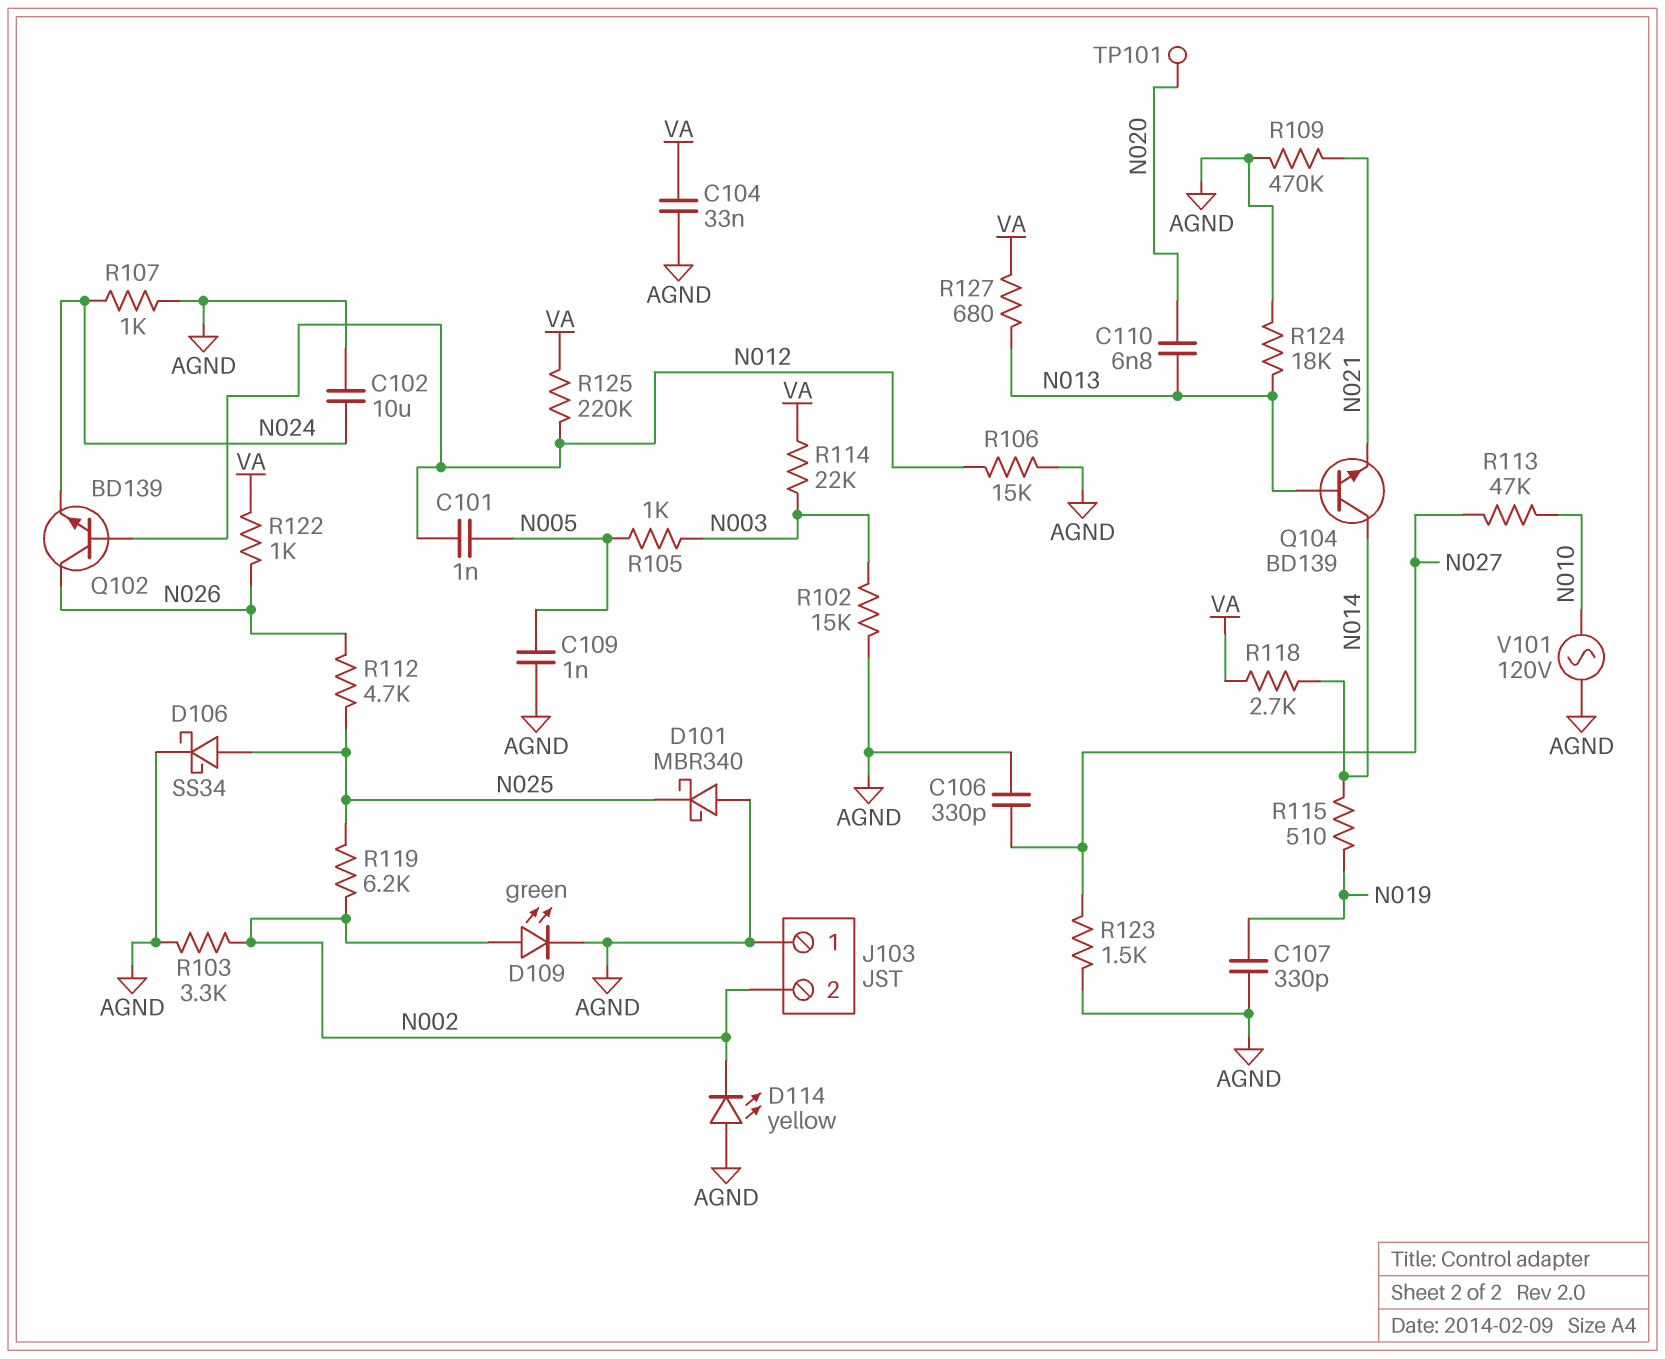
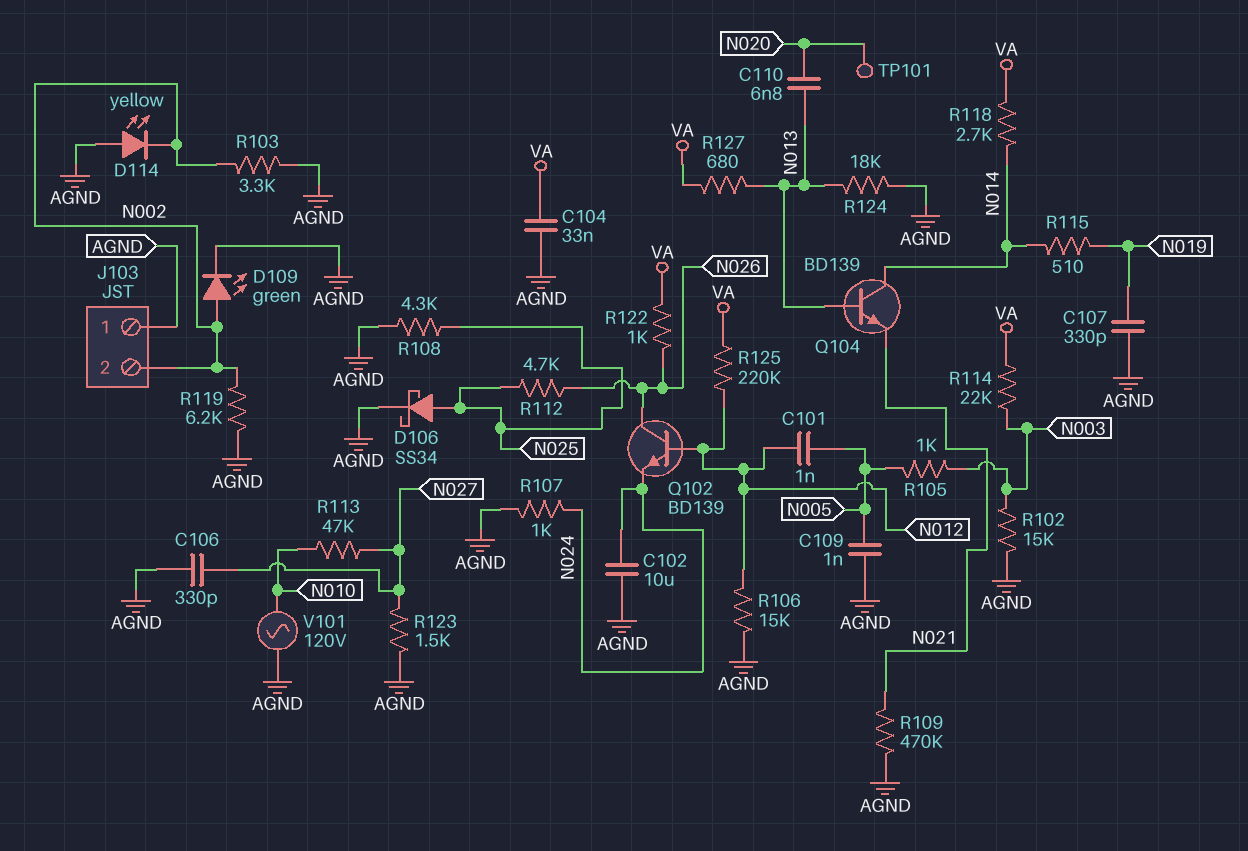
D101: schottky MBR340 (A AGND, K N025) -> none
R108: none -> 4.3k (AGND, N025)
R119: 6.2k (N002, N025) -> 6.2k (AGND, N002)

